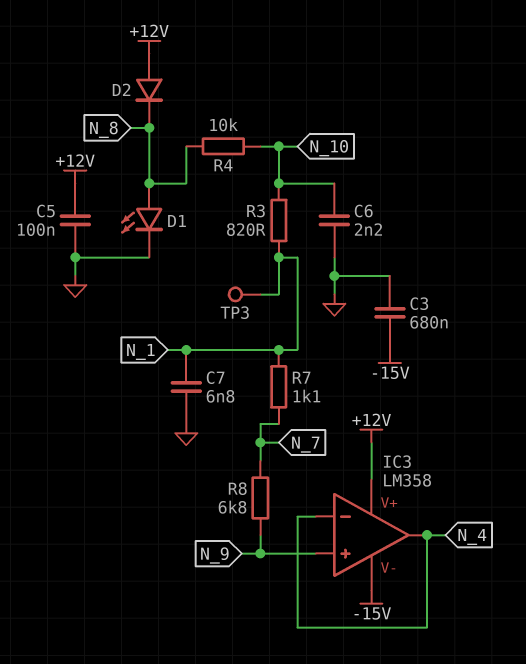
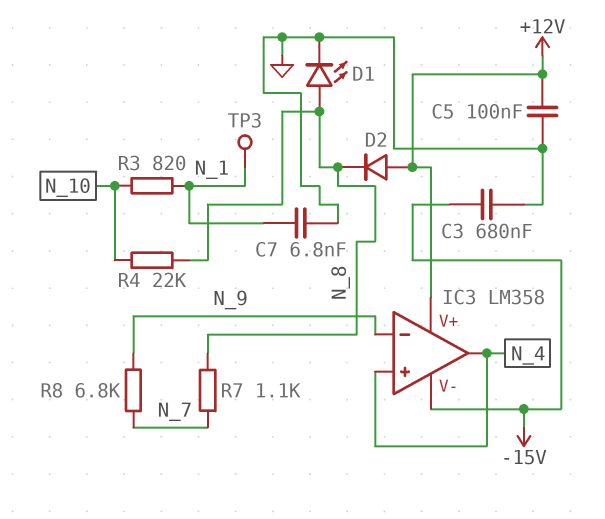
C6: 2.2nF (GND, N_10) -> none
IC3 pin in+: N_9 -> N_4
IC3 pin in-: N_4 -> N_9
R4: 10k (N_8, N_10) -> 22k (N_8, N_10)
R7: 1.1k (N_1, N_7) -> 1.1k (N_7, N_8)

